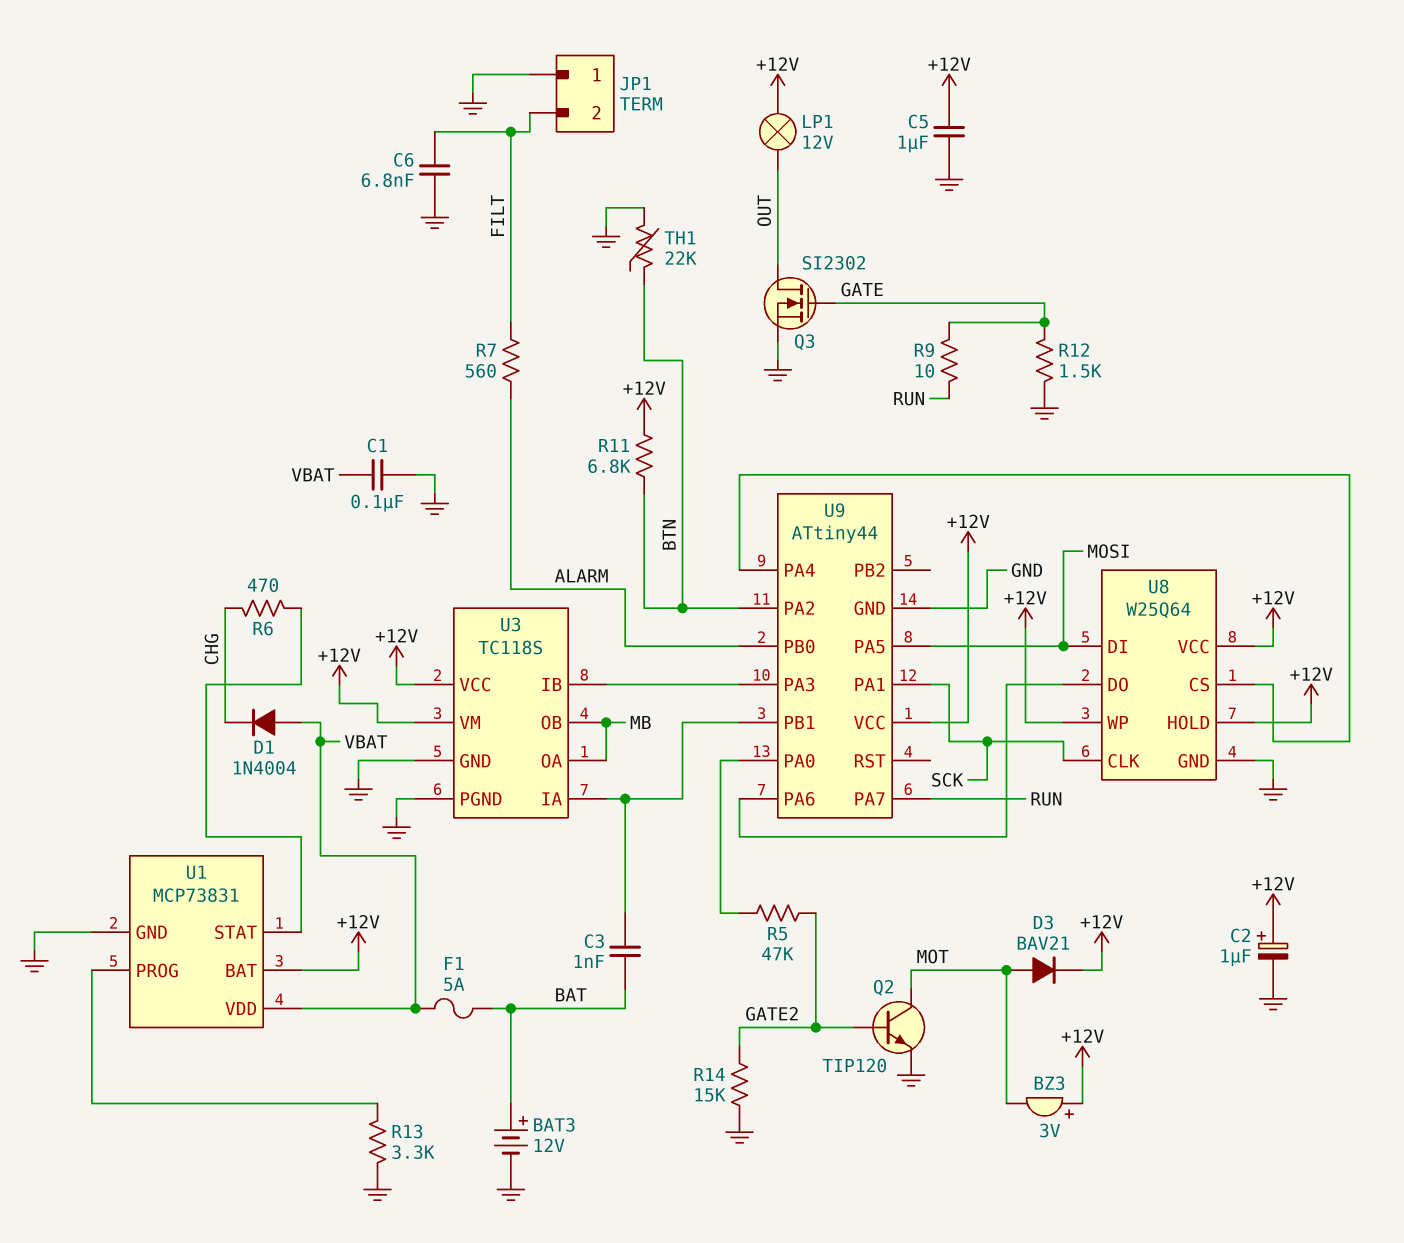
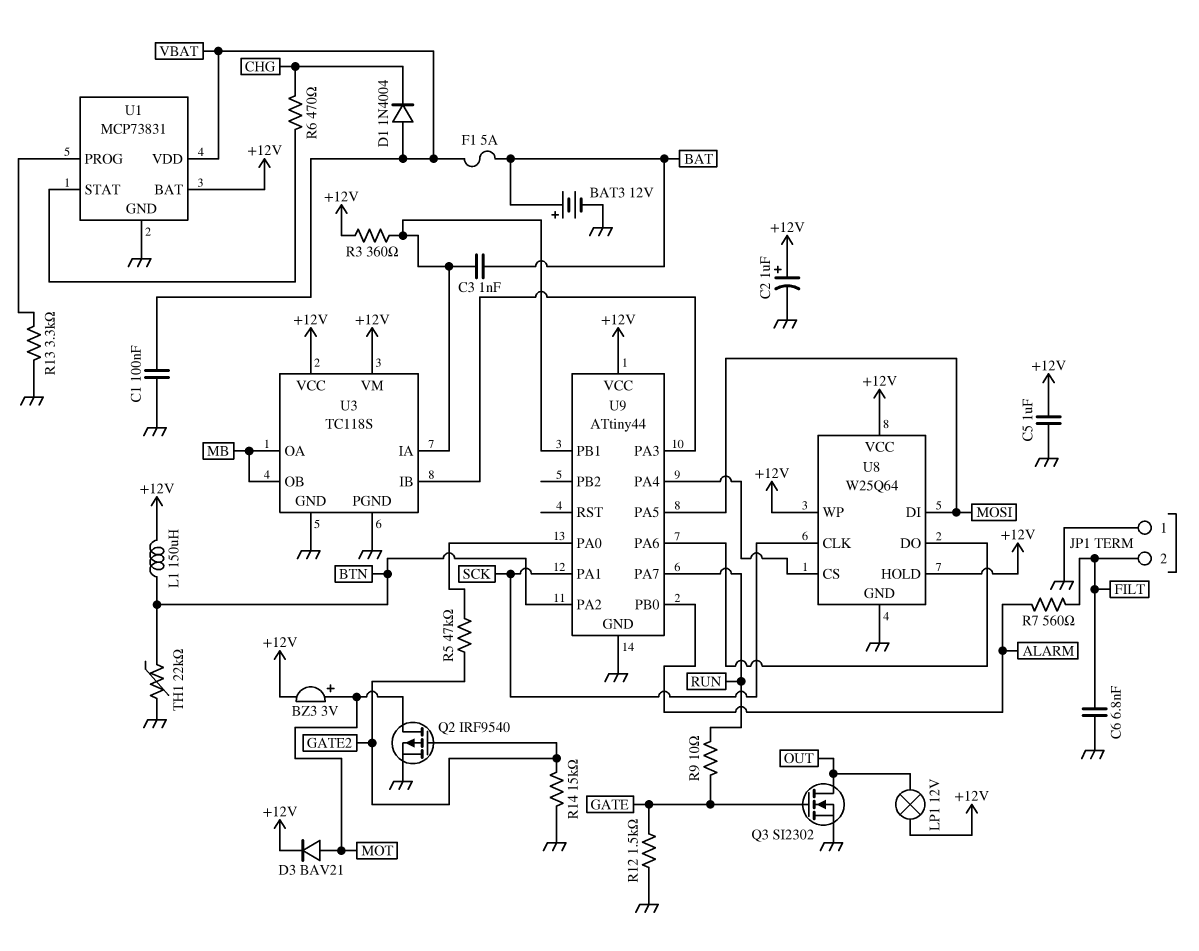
BZ3: buzzer 3V (plus +12V, minus MOT) -> buzzer 3V (plus MOT, minus +12V)
L1: none -> 150uH (+12V, BTN)
Q2: NPN TIP120 (B GATE2, C MOT, E GND) -> PMOS IRF9540 (G GATE2, D MOT, S GND)
R3: none -> 360 (+12V, U3/IA)
R11: 6.8k (+12V, BTN) -> none

